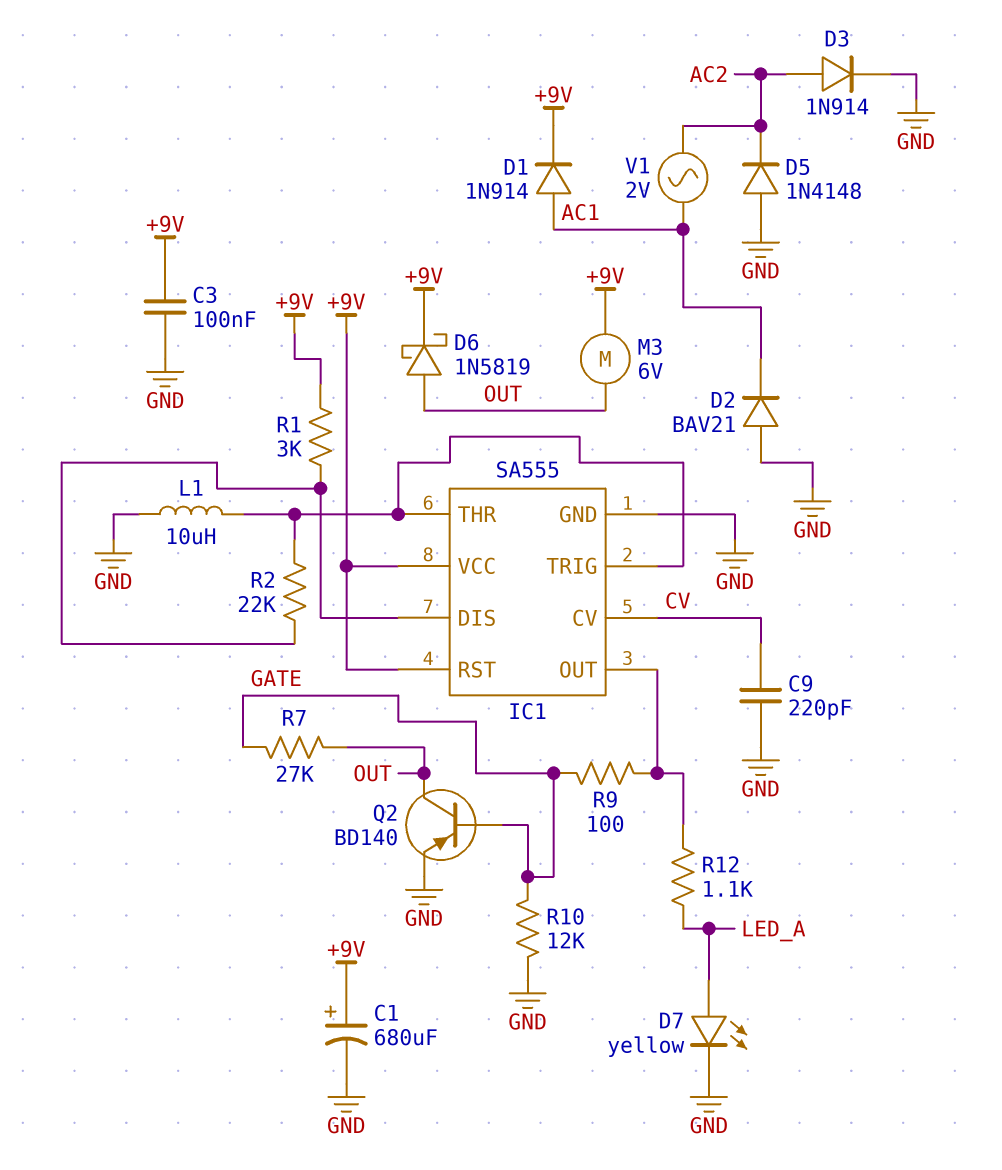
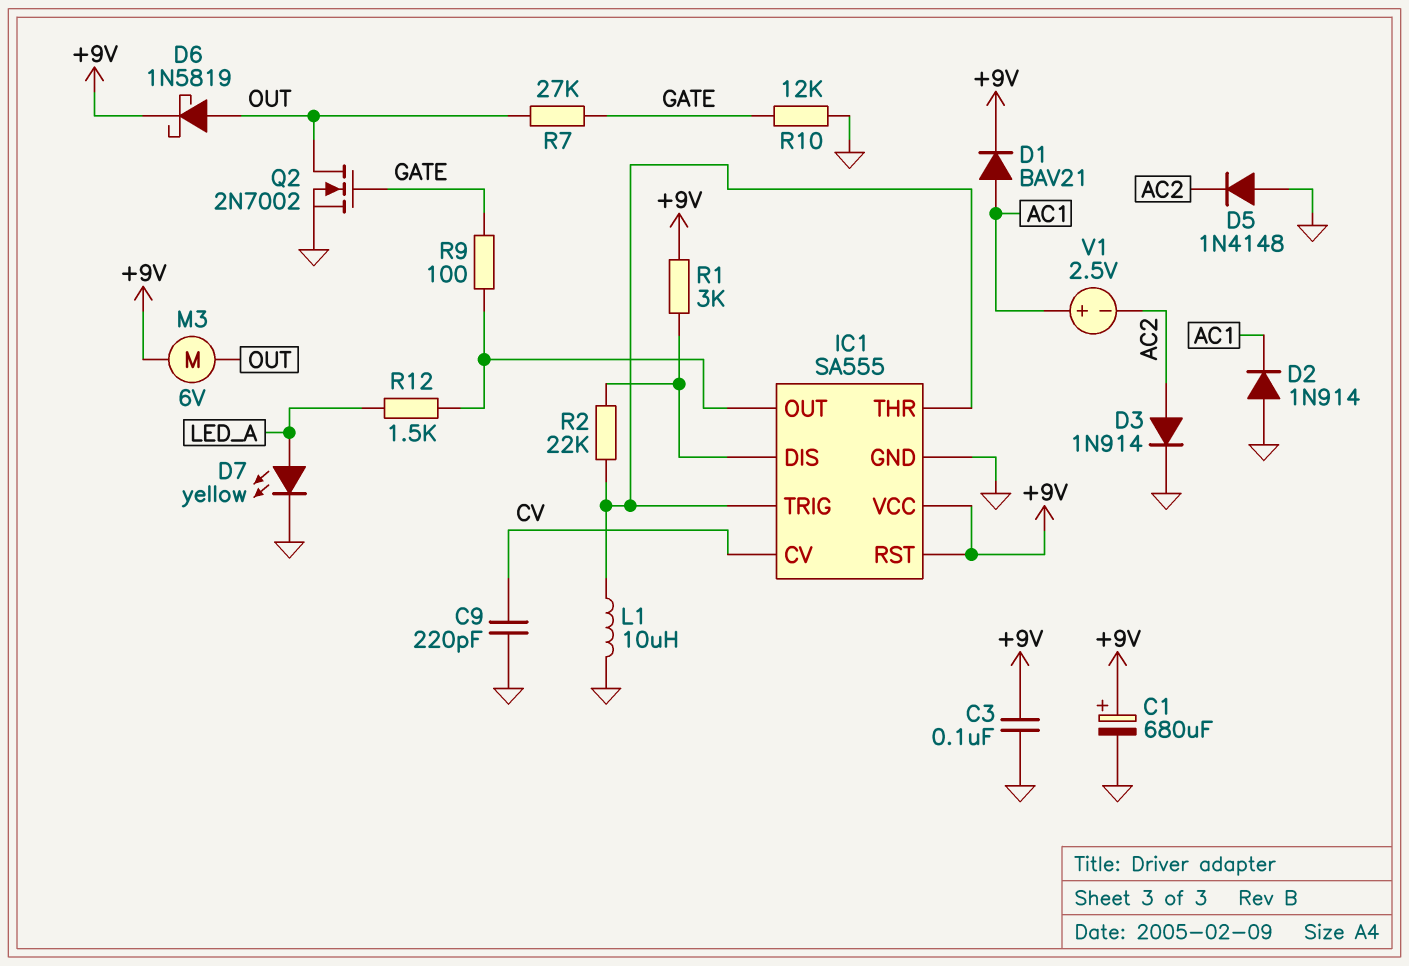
D1: diode 1N914 (A AC1, K +9V) -> diode BAV21 (A AC1, K +9V)
D2: diode BAV21 (A GND, K AC1) -> diode 1N914 (A GND, K AC1)
Q2: PNP BD140 (B GATE, C OUT, E GND) -> NMOS 2N7002 (G GATE, D OUT, S GND)
R12: 1.1k (IC1/OUT, LED_A) -> 1.5k (IC1/OUT, LED_A)
V1: AC 2V (AC1, AC2) -> 2.5V (plus AC1, minus AC2)

